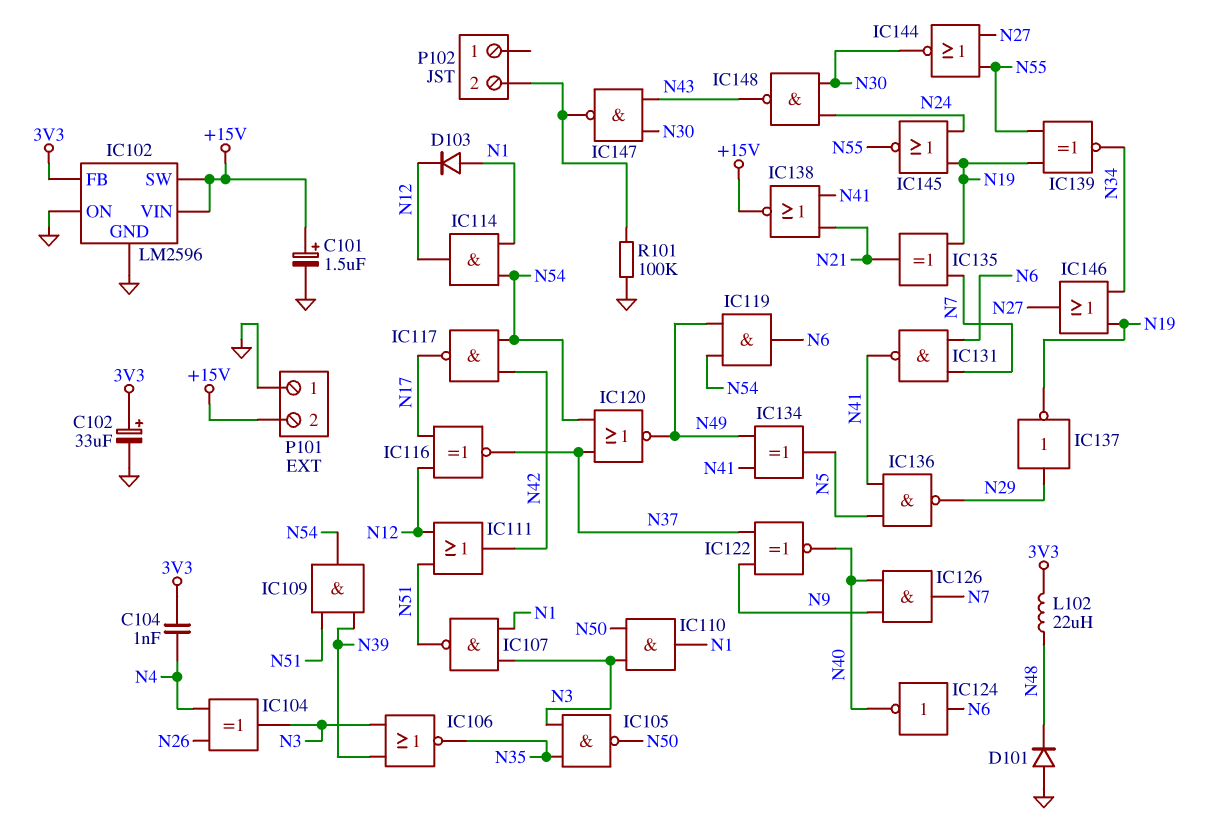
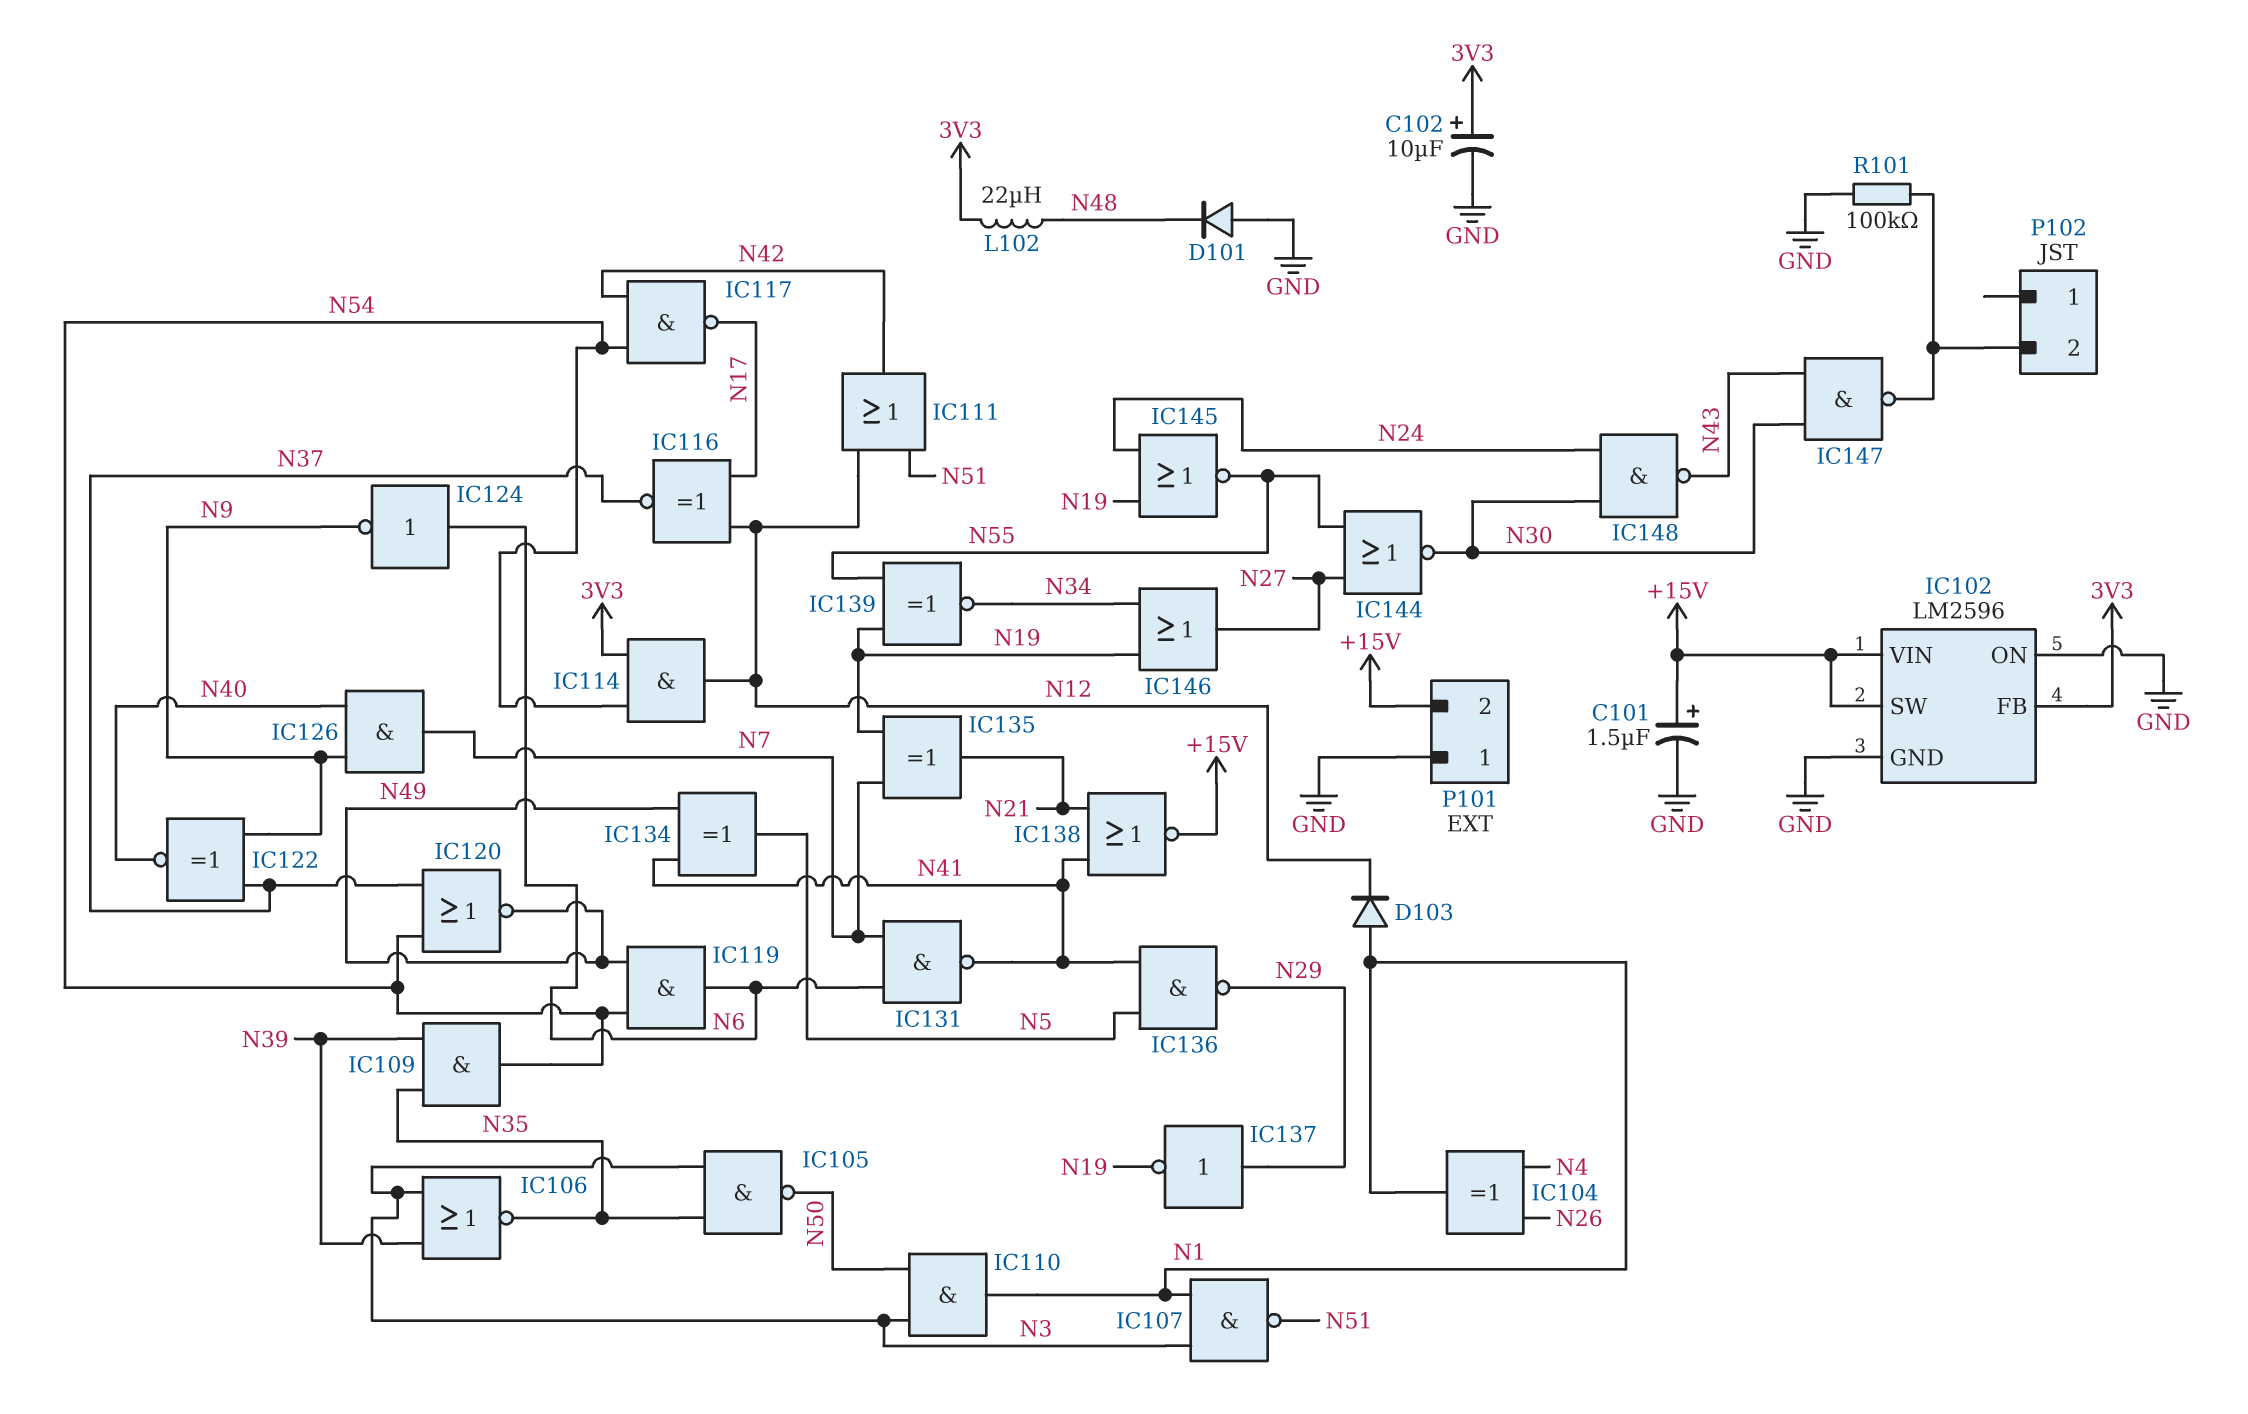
C102: 33uF (plus 3V3, minus GND) -> 10uF (plus 3V3, minus GND)
C104: 1nF (3V3, N4) -> none
IC104: XOR (in N4, in N26, out N3) -> XOR (in N4, in N26, out N1)
IC109: AND (in N39, in N51, out N54) -> AND (in N35, in N39, out N54)
IC114: AND (in N1, in N54, out N12) -> AND (in 3V3, in N54, out N12)
IC124: NOT (in N6, out N40) -> NOT (in N6, out N9)

